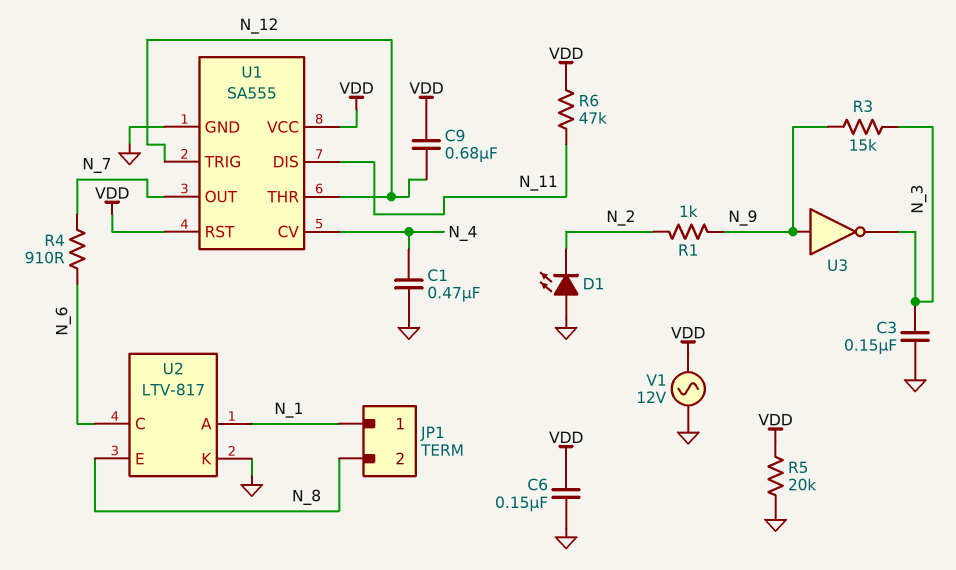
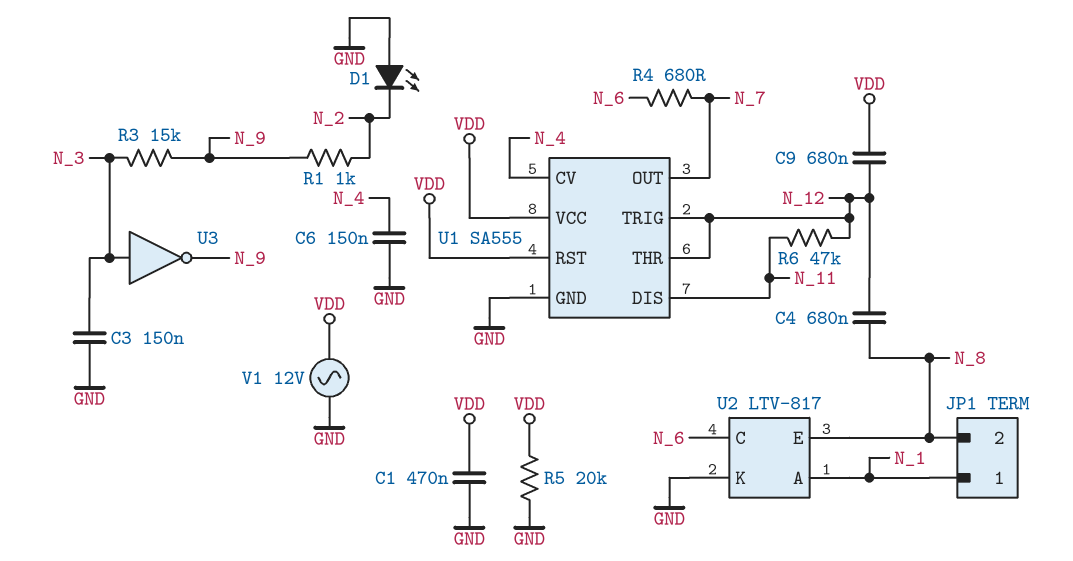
C1: 470nF (GND, N_4) -> 470nF (GND, VDD)
C4: none -> 680nF (N_8, N_12)
C6: 150nF (GND, VDD) -> 150nF (GND, N_4)
R4: 910 (N_6, N_7) -> 680 (N_6, N_7)
R6: 47k (N_11, VDD) -> 47k (N_11, N_12)
U3: NOT (in N_9, out N_3) -> NOT (in N_3, out N_9)

